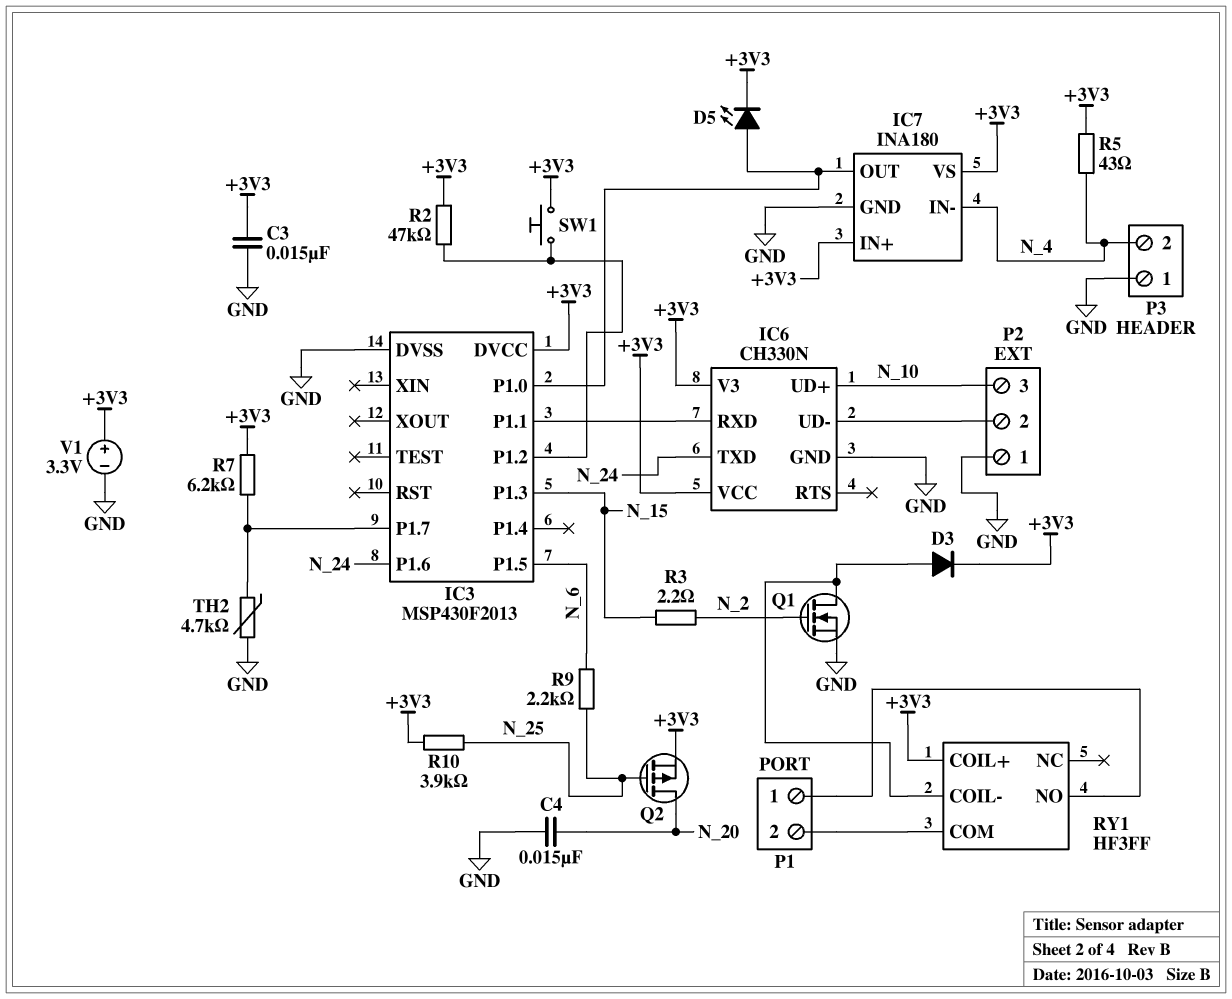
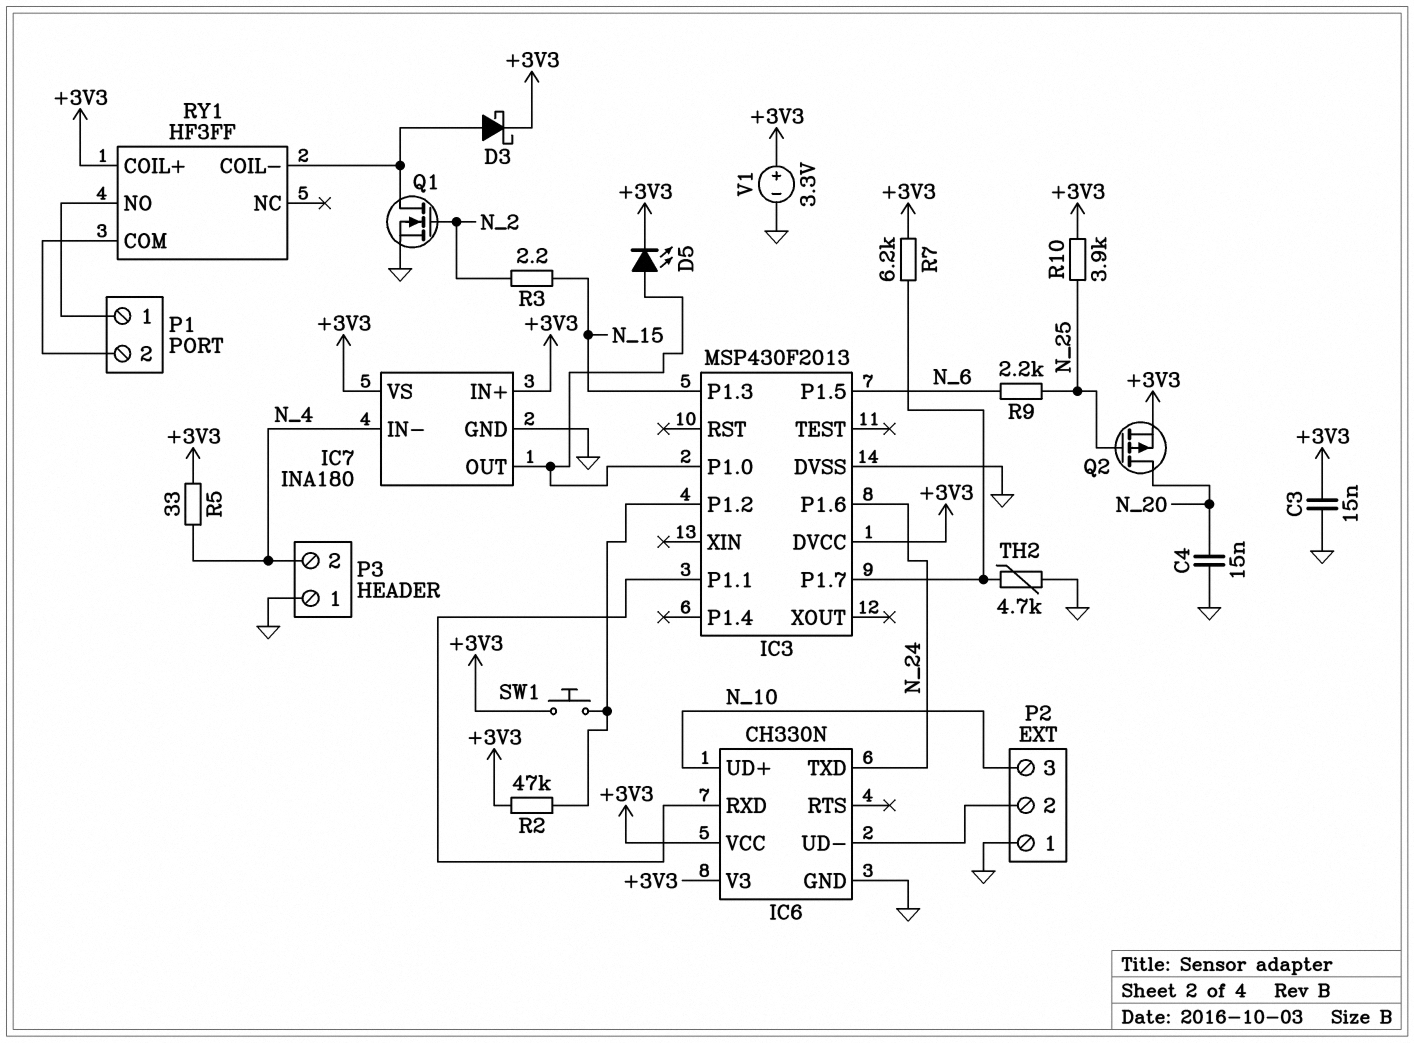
D3: diode (A RY1/COIL-, K +3V3) -> schottky (A RY1/COIL-, K +3V3)
R5: 43 (+3V3, N_4) -> 33 (+3V3, N_4)

